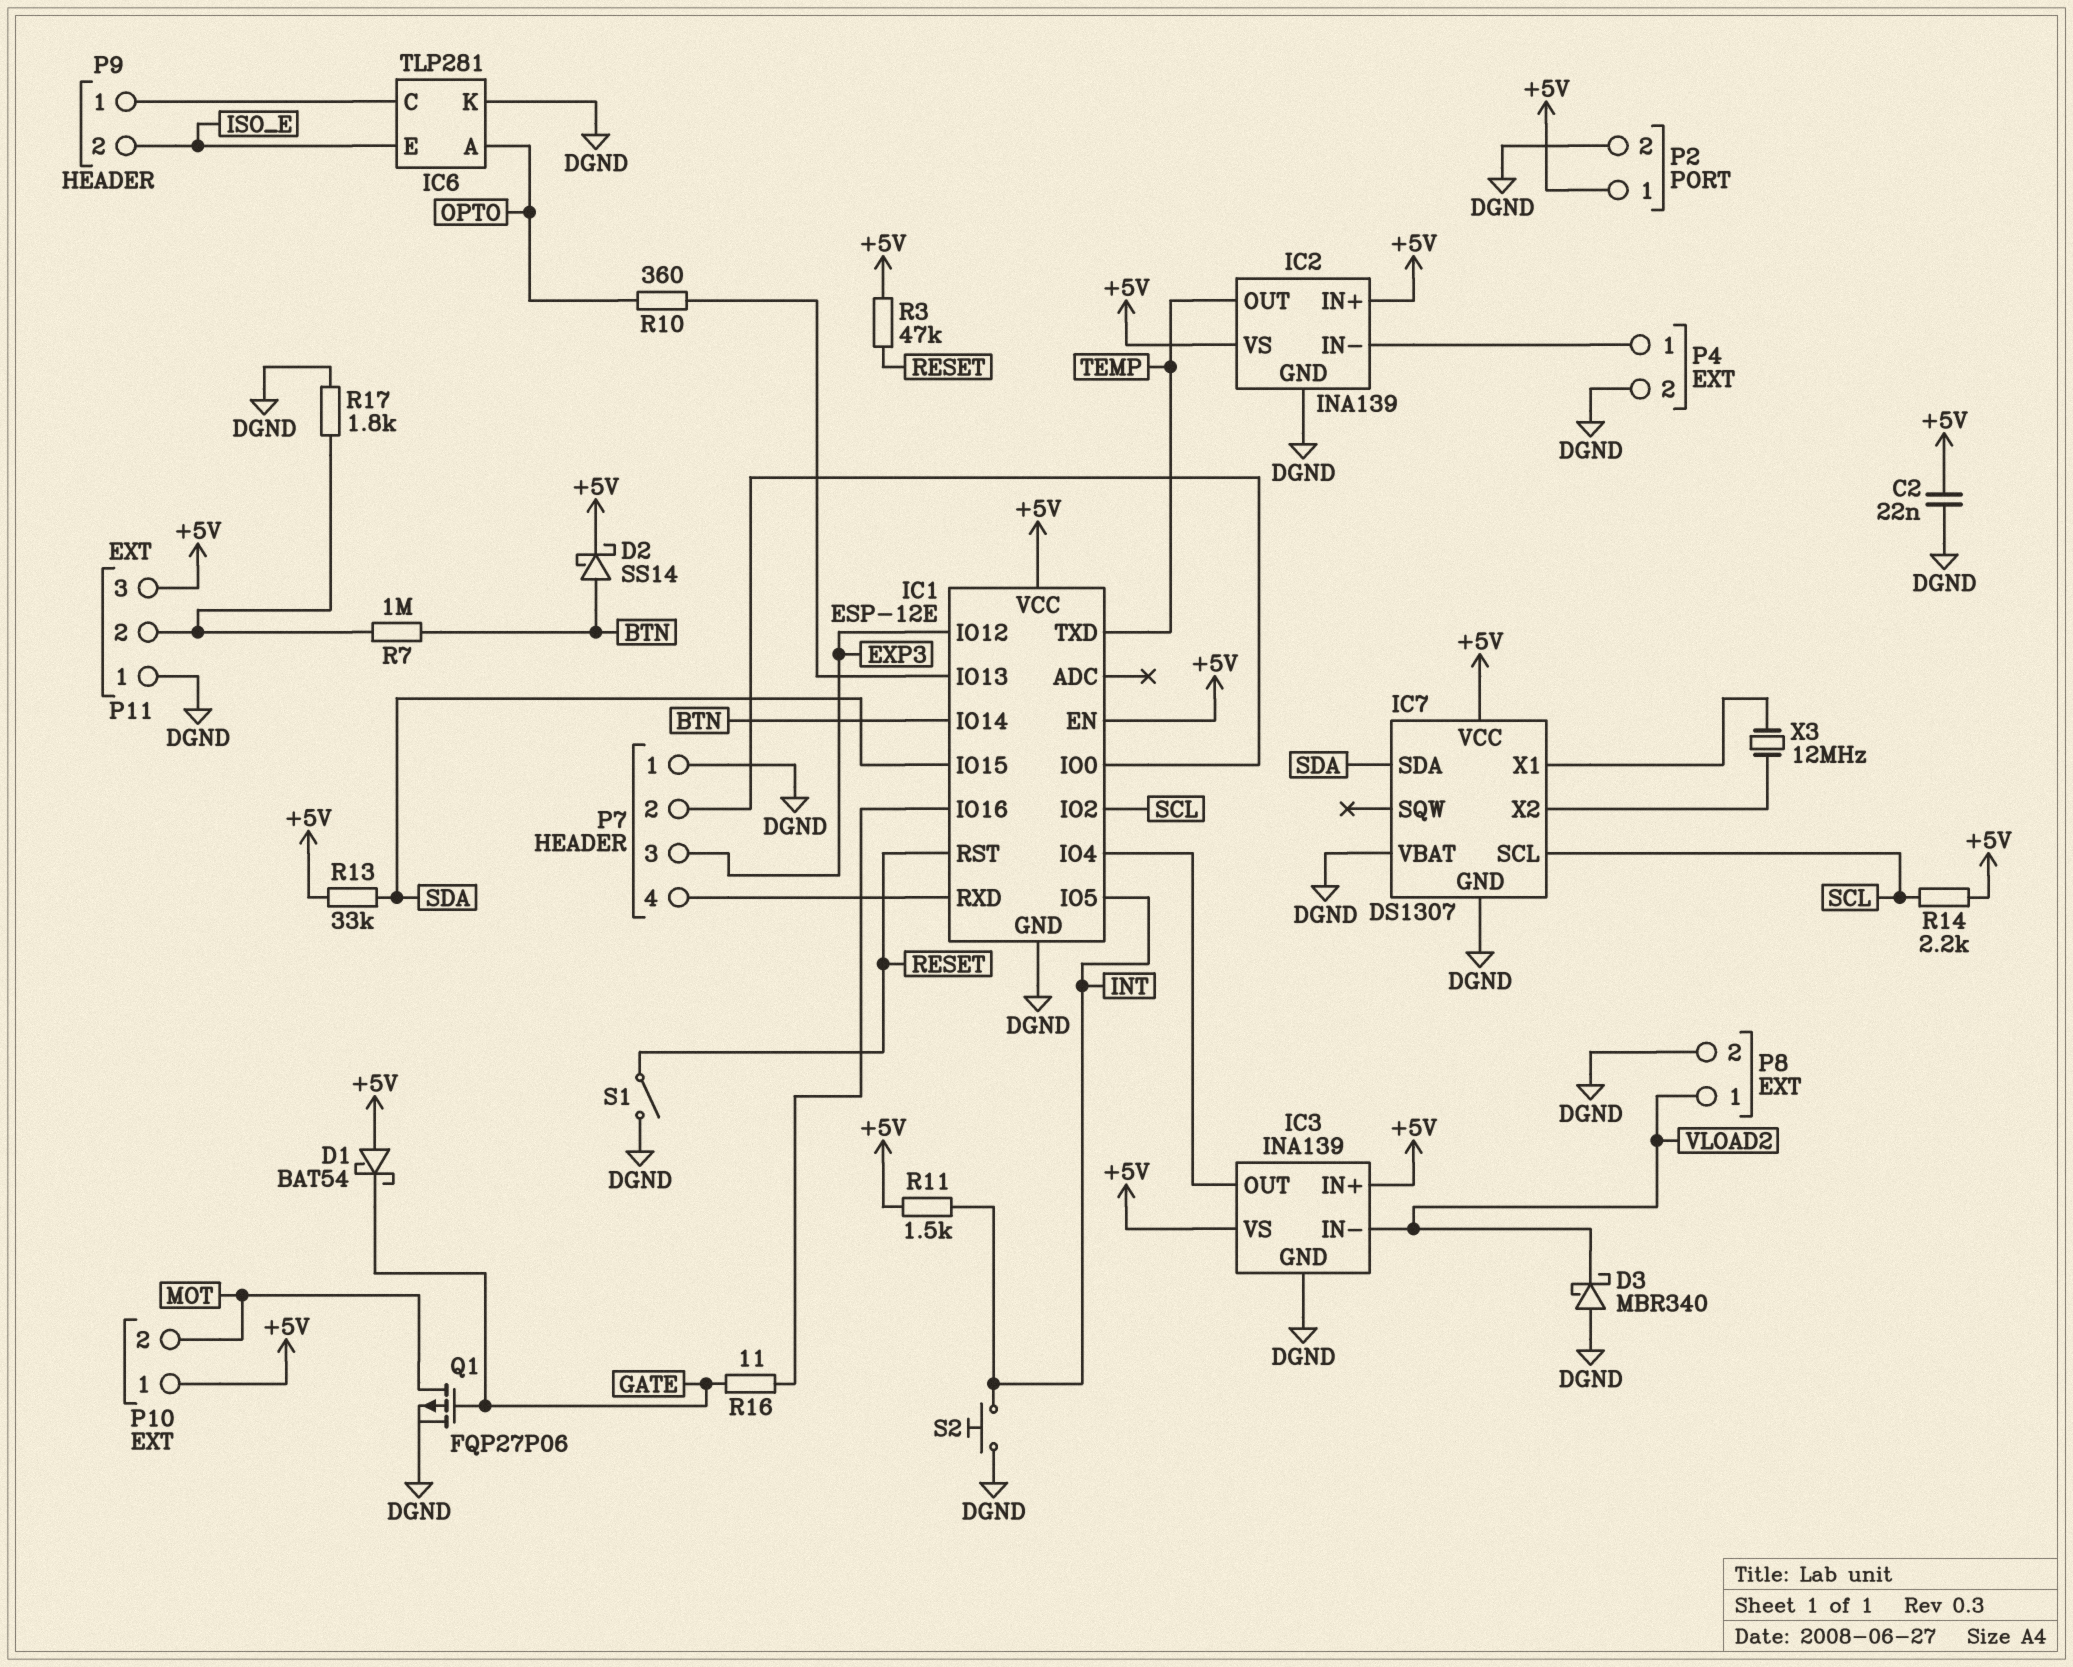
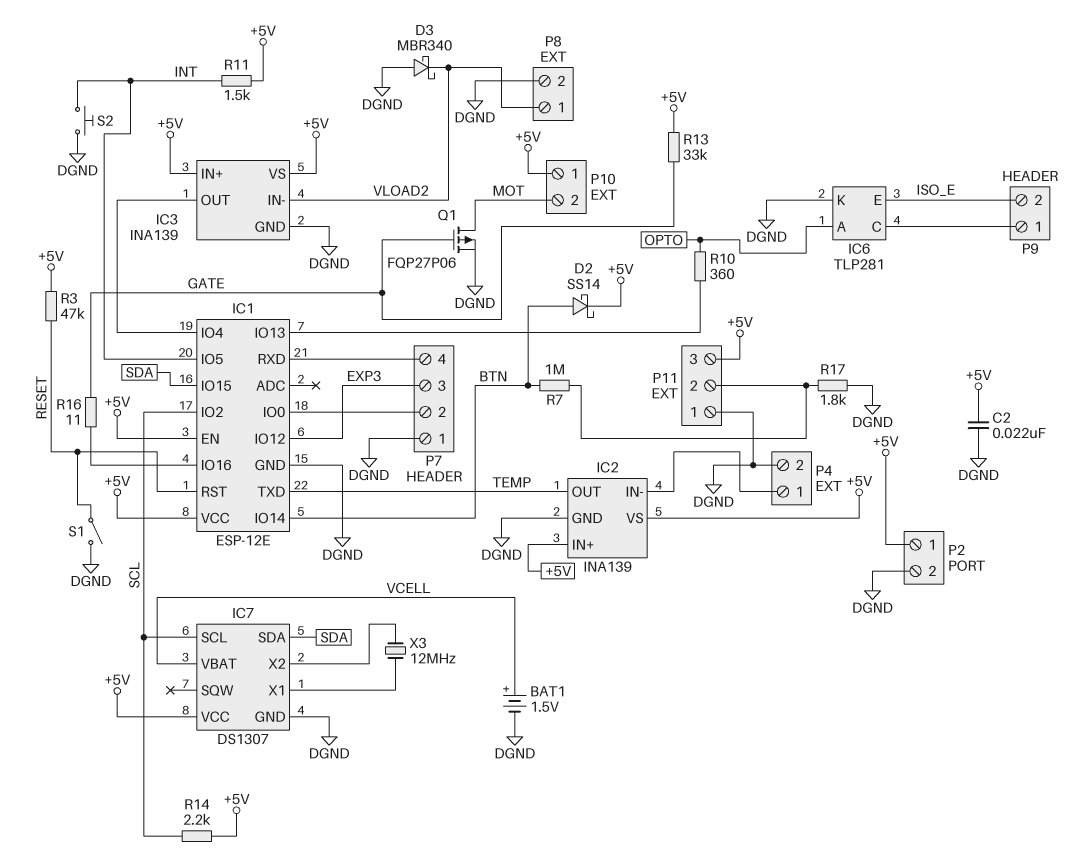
BAT1: none -> 1.5V (plus VCELL, minus DGND)
D1: schottky BAT54 (A +5V, K GATE) -> none
IC7 pin VBAT: DGND -> VCELL
R13: 33k (+5V, SDA) -> 33k (+5V, GATE)

